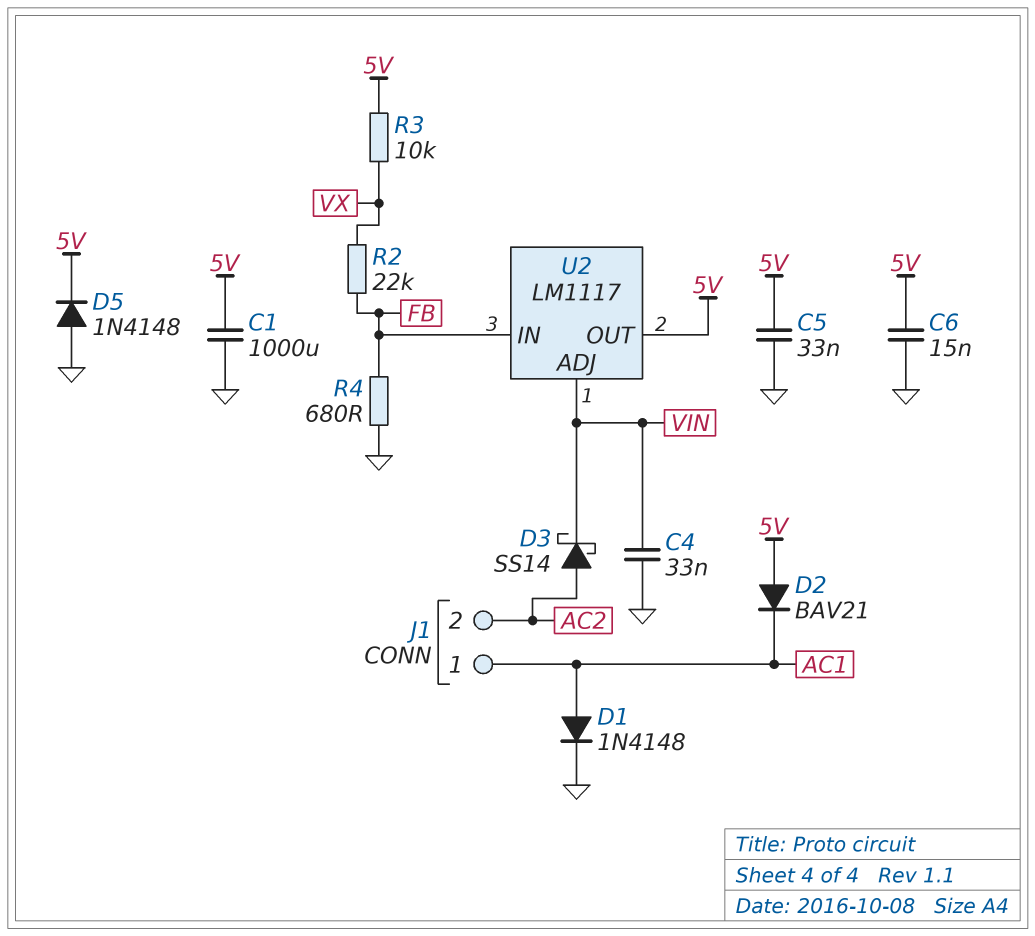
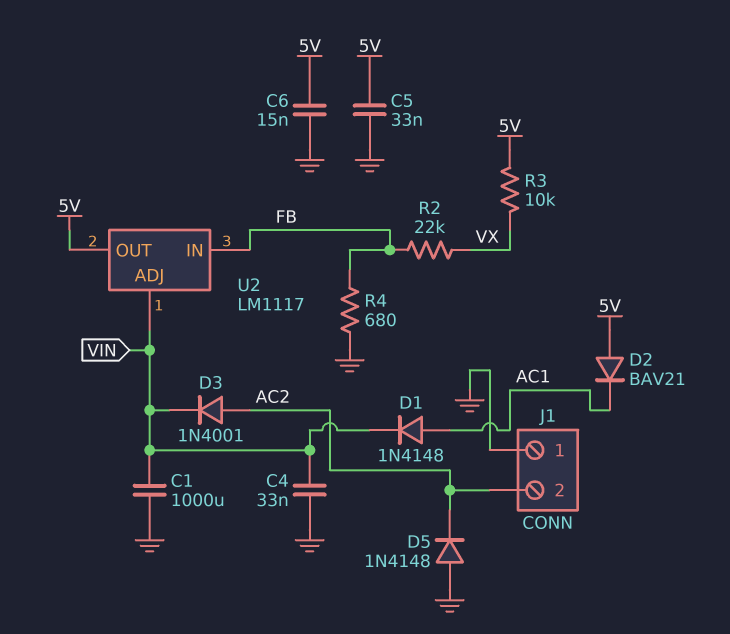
C1: 1000uF (5V, GND) -> 1000uF (GND, VIN)
D1: diode 1N4148 (A AC1, K GND) -> diode 1N4148 (A AC1, K VIN)
D3: schottky SS14 (A AC2, K VIN) -> diode 1N4001 (A AC2, K VIN)
D5: diode 1N4148 (A GND, K 5V) -> diode 1N4148 (A GND, K AC2)
J1 pin 1: AC1 -> GND

